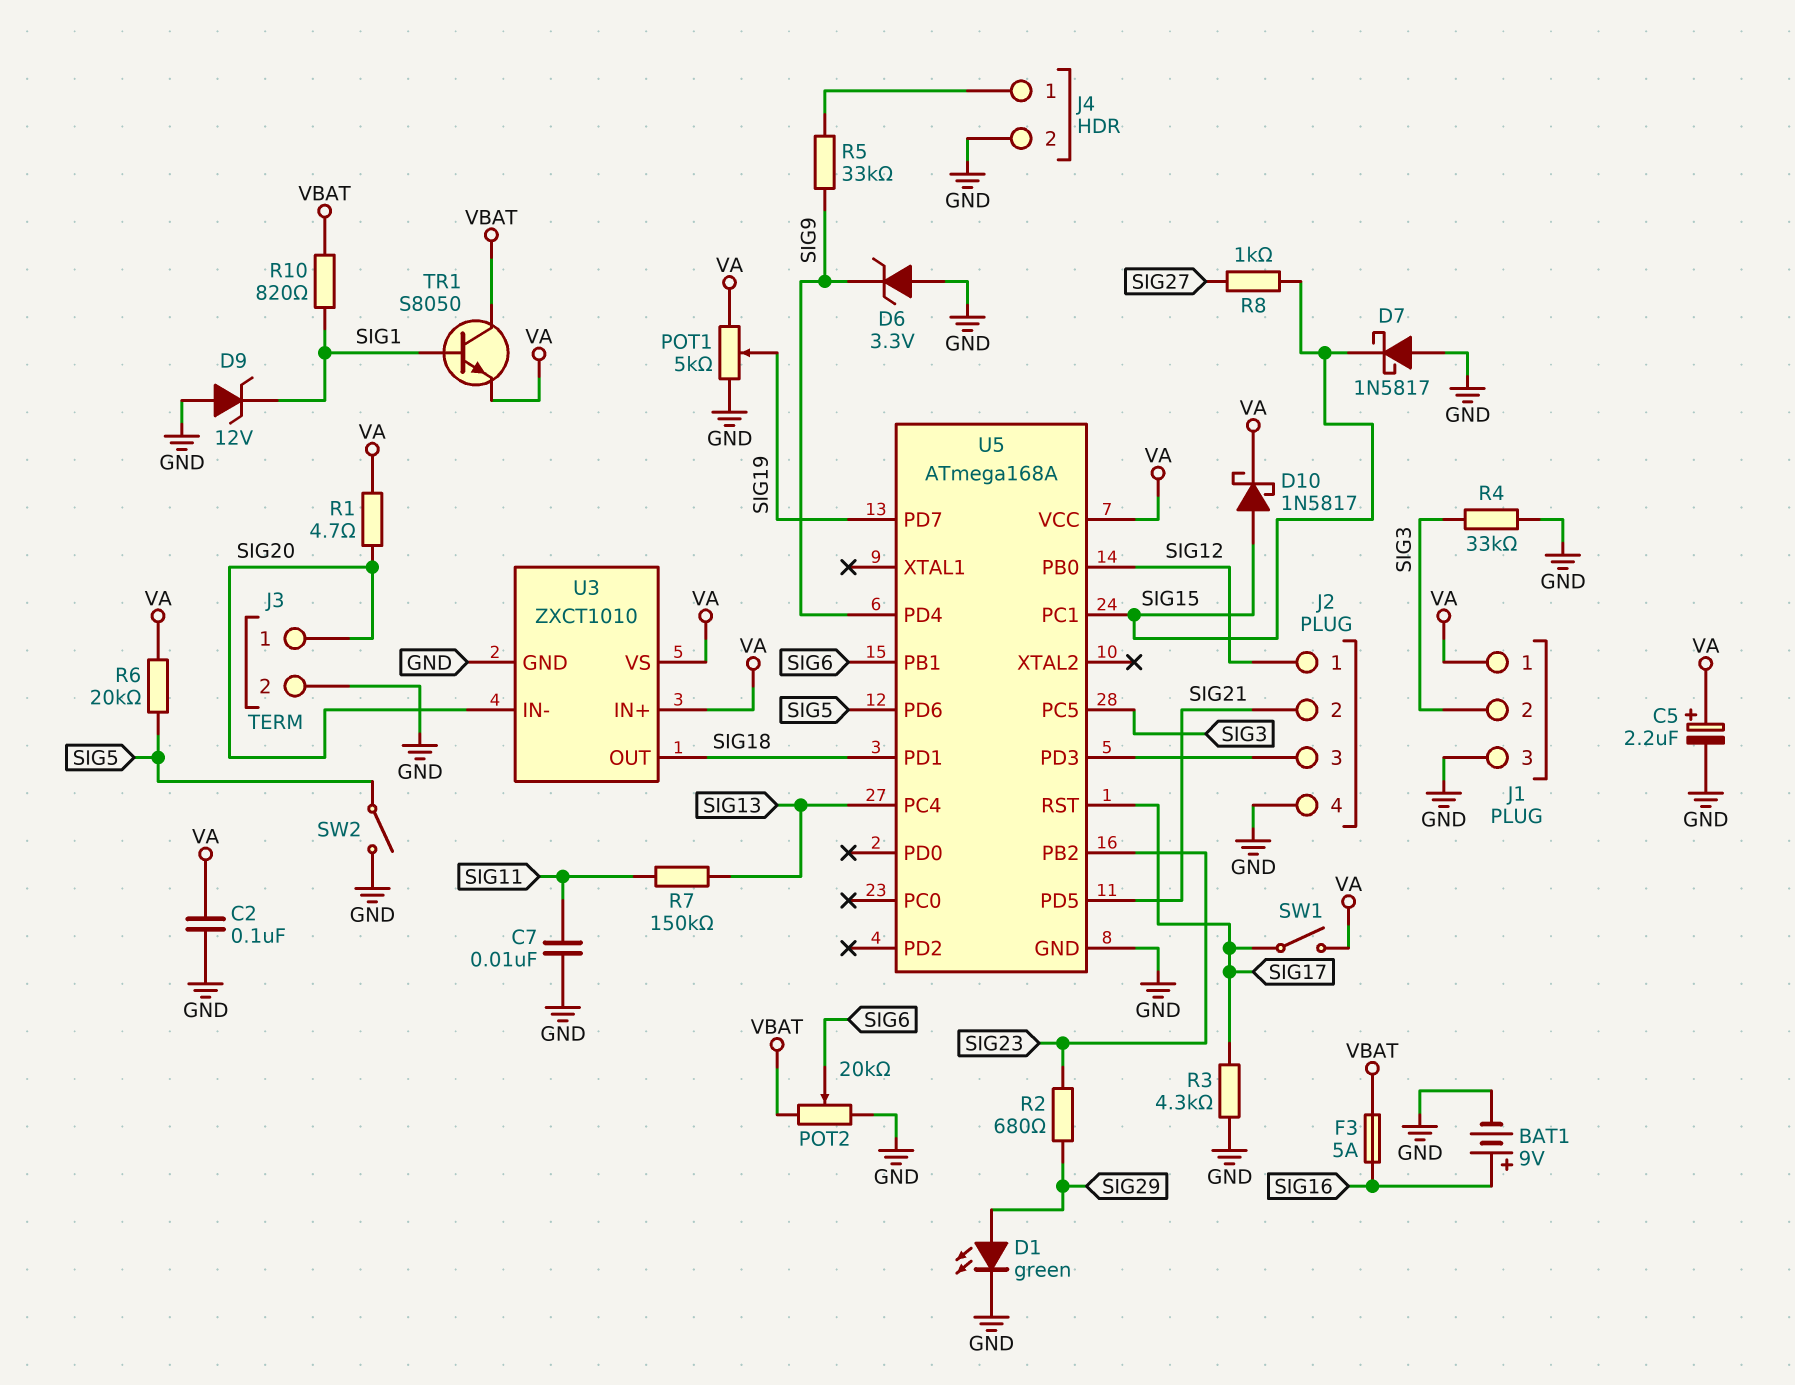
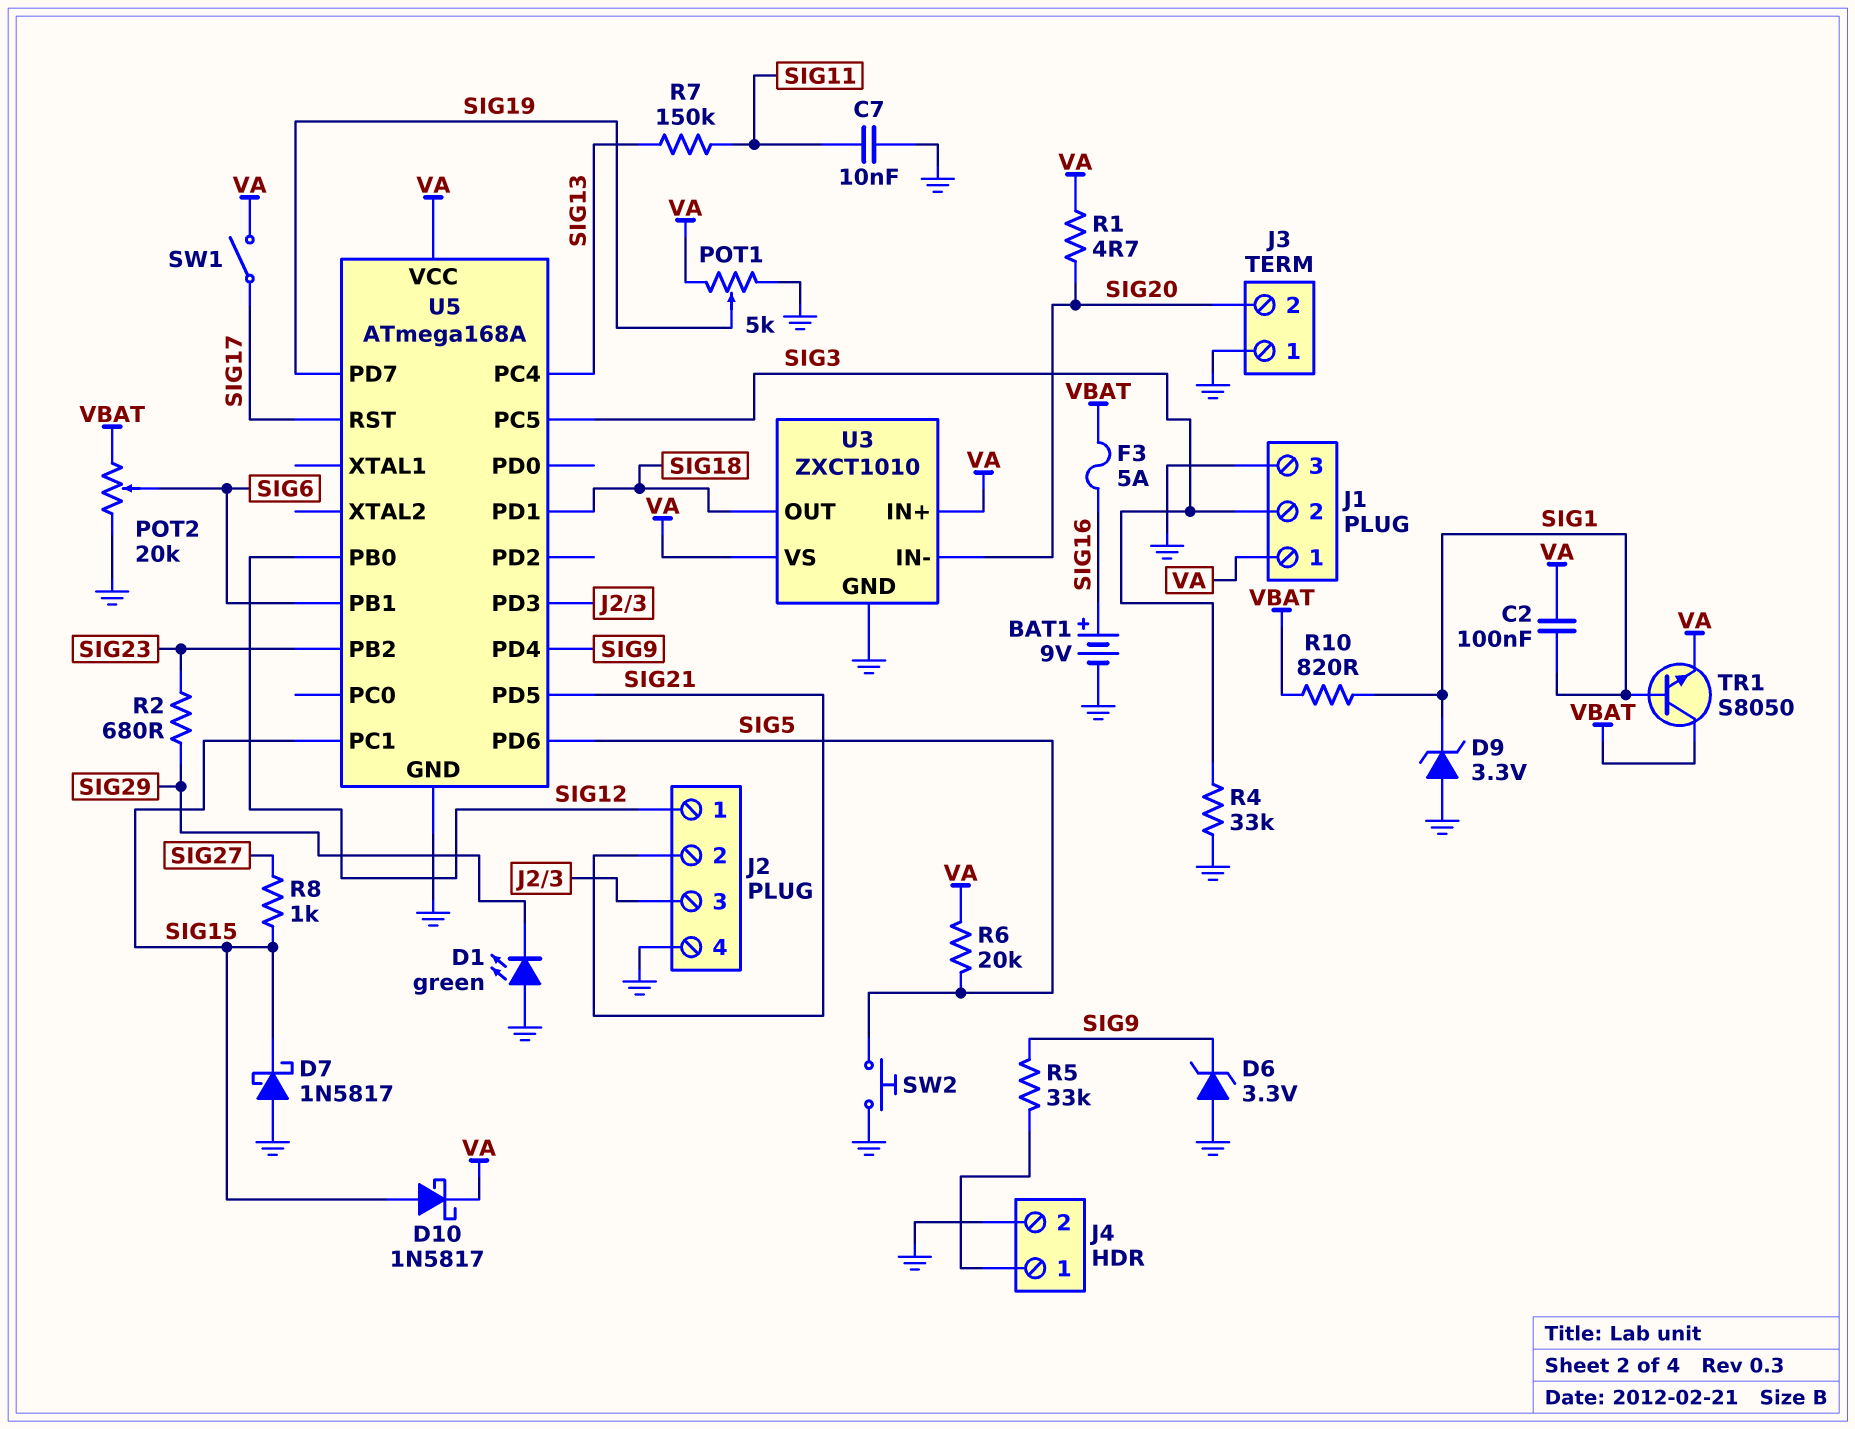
C2: 100nF (GND, VA) -> 100nF (SIG1, VA)
C5: 2.2uF (plus VA, minus GND) -> none
D1: LED green (A SIG29, K GND) -> LED green (A GND, K SIG29)
D9: zener 12V (A GND, K SIG1) -> zener 3.3V (A GND, K SIG1)
J3 pin 1: SIG20 -> GND
J3 pin 2: GND -> SIG20
R3: 4.3k (GND, SIG17) -> none
SW2: switch (GND, SIG5) -> button (GND, SIG5)

